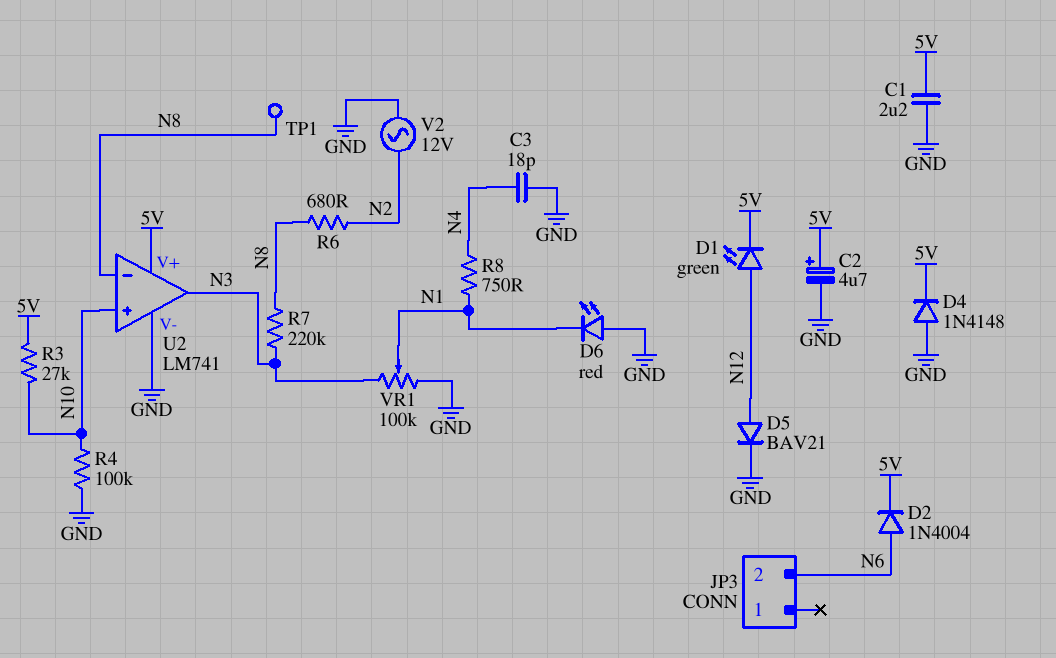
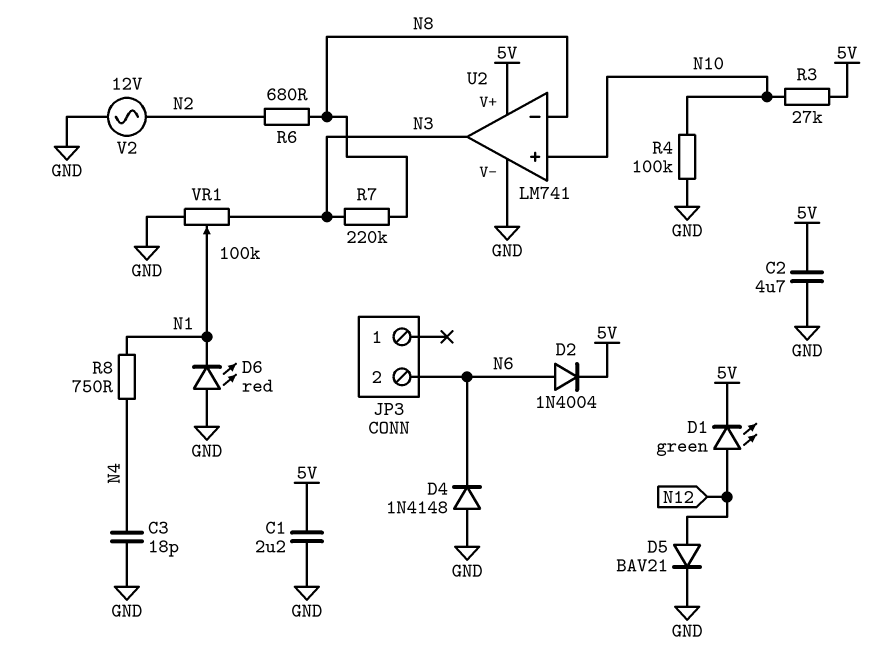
C2: 4.7uF (plus 5V, minus GND) -> 4.7uF (5V, GND)
D4: diode 1N4148 (A GND, K 5V) -> diode 1N4148 (A GND, K N6)
TP1: test point (N8) -> none

